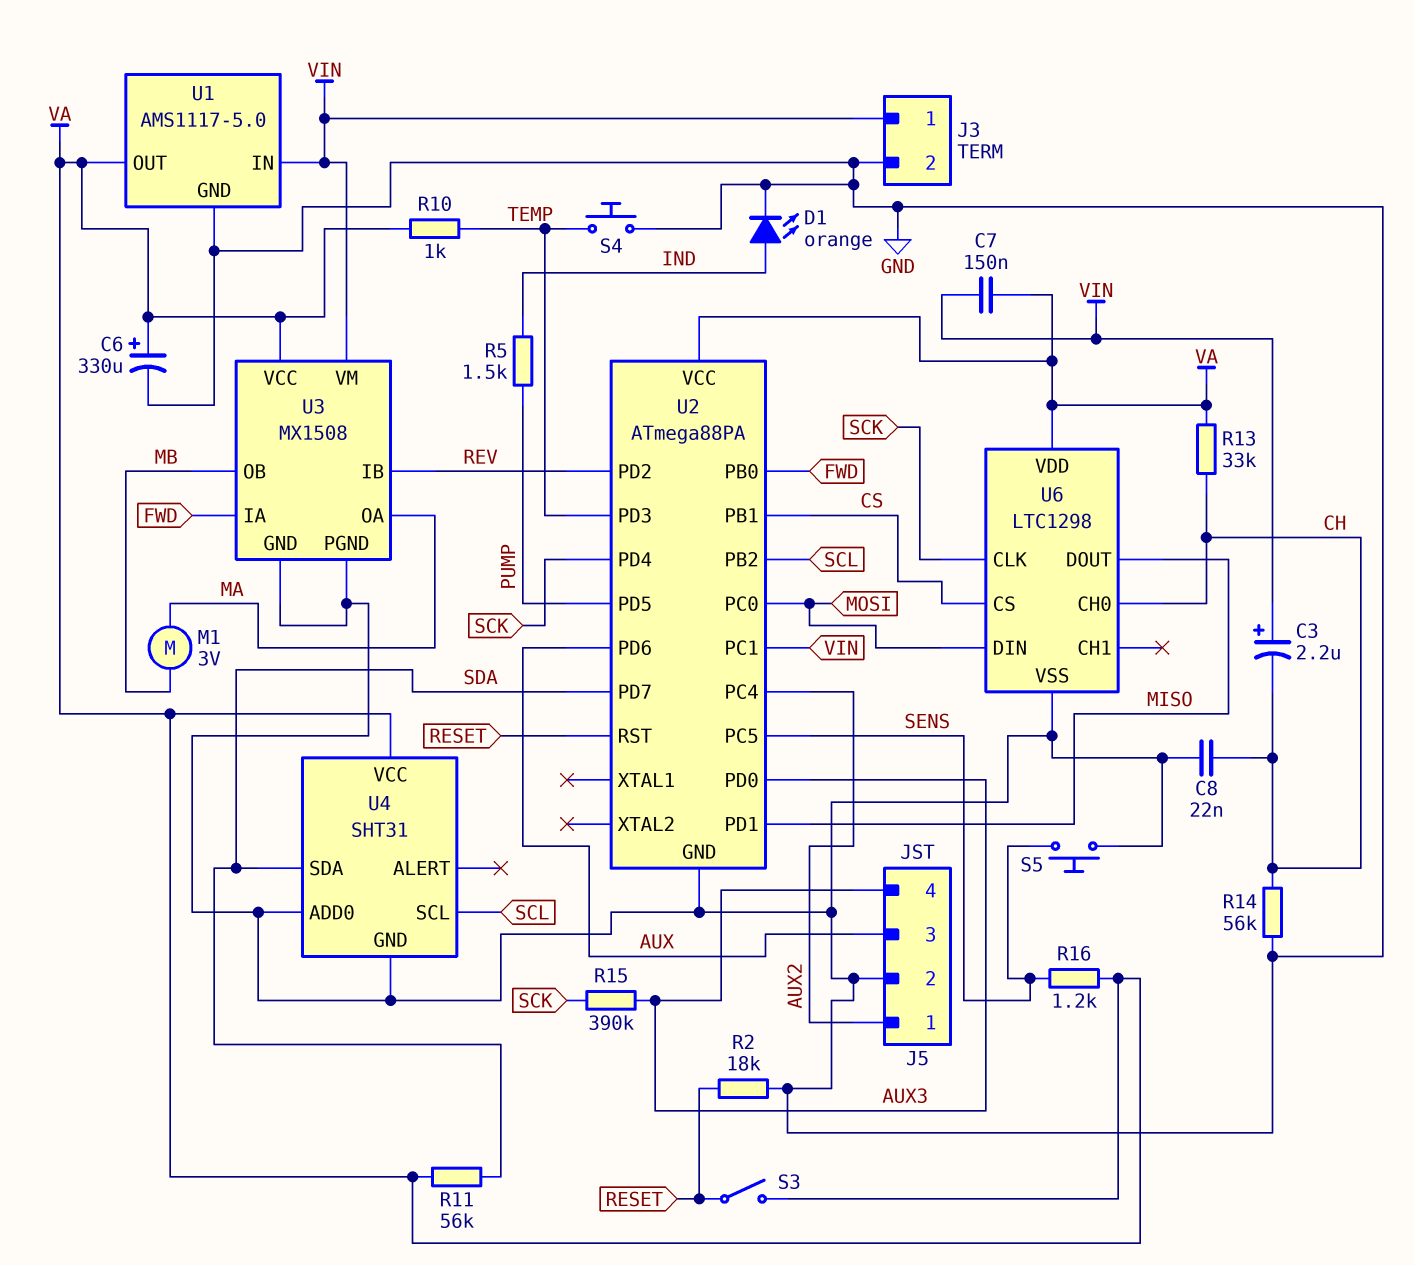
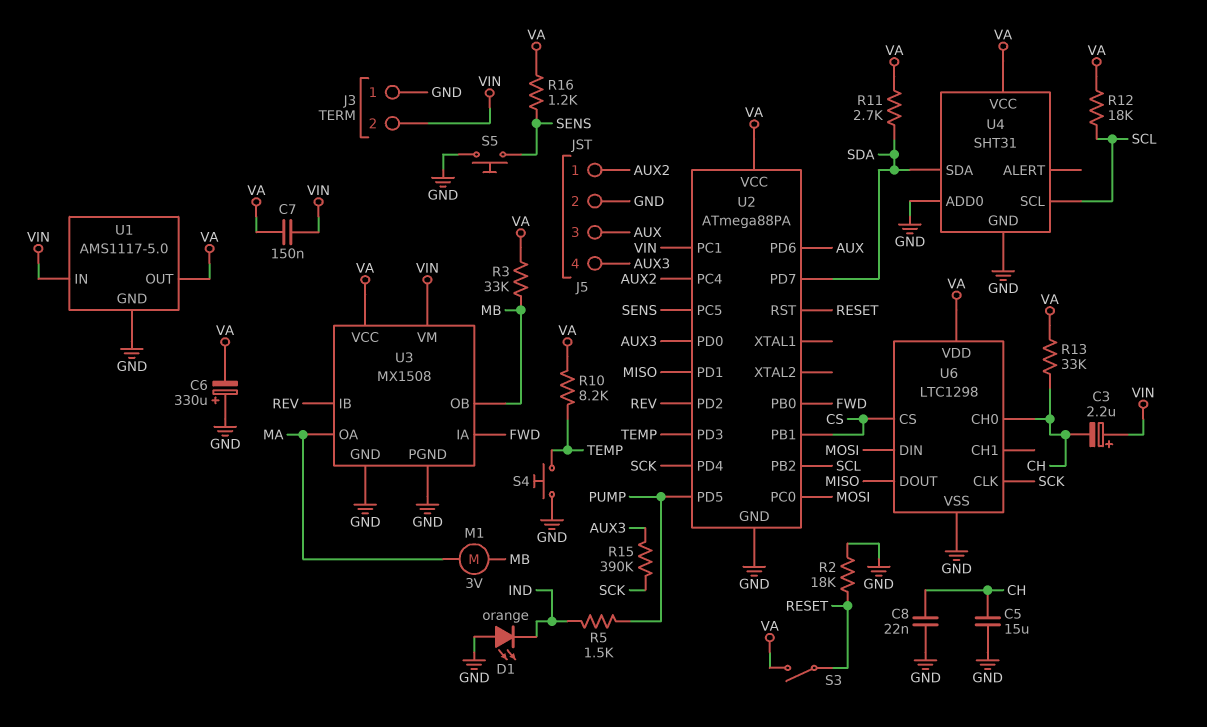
C5: none -> 15uF (CH, GND)
C6: 330uF (plus VA, minus GND) -> 330uF (plus GND, minus VA)
D1: LED orange (A IND, K GND) -> LED orange (A GND, K IND)
J3 pin 1: VIN -> GND
J3 pin 2: GND -> VIN
R3: none -> 33k (MB, VA)
R10: 1k (TEMP, VA) -> 8.2k (TEMP, VA)
R11: 56k (SDA, VA) -> 2.7k (SDA, VA)
R12: none -> 18k (SCL, VA)
R14: 56k (CH, GND) -> none

